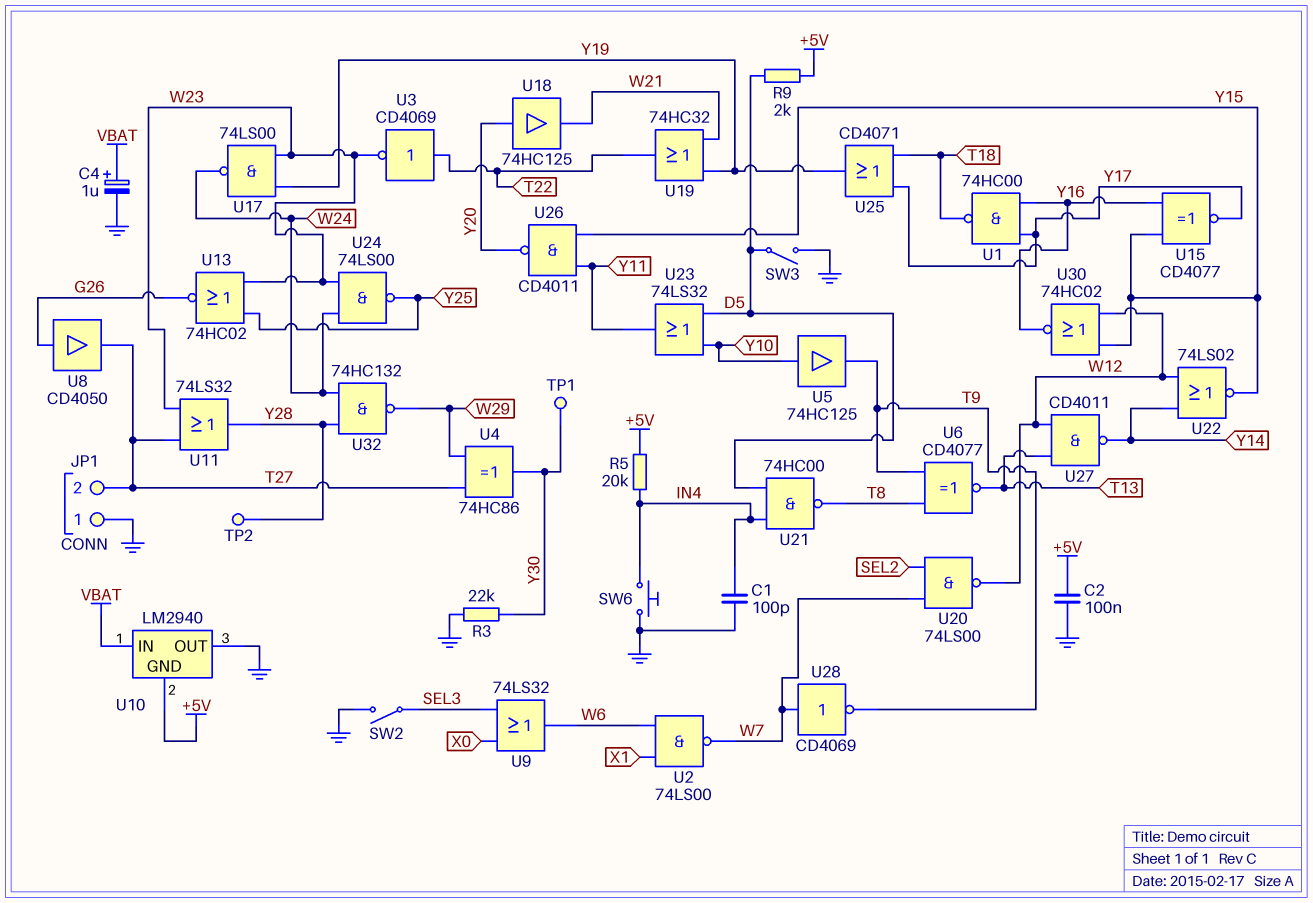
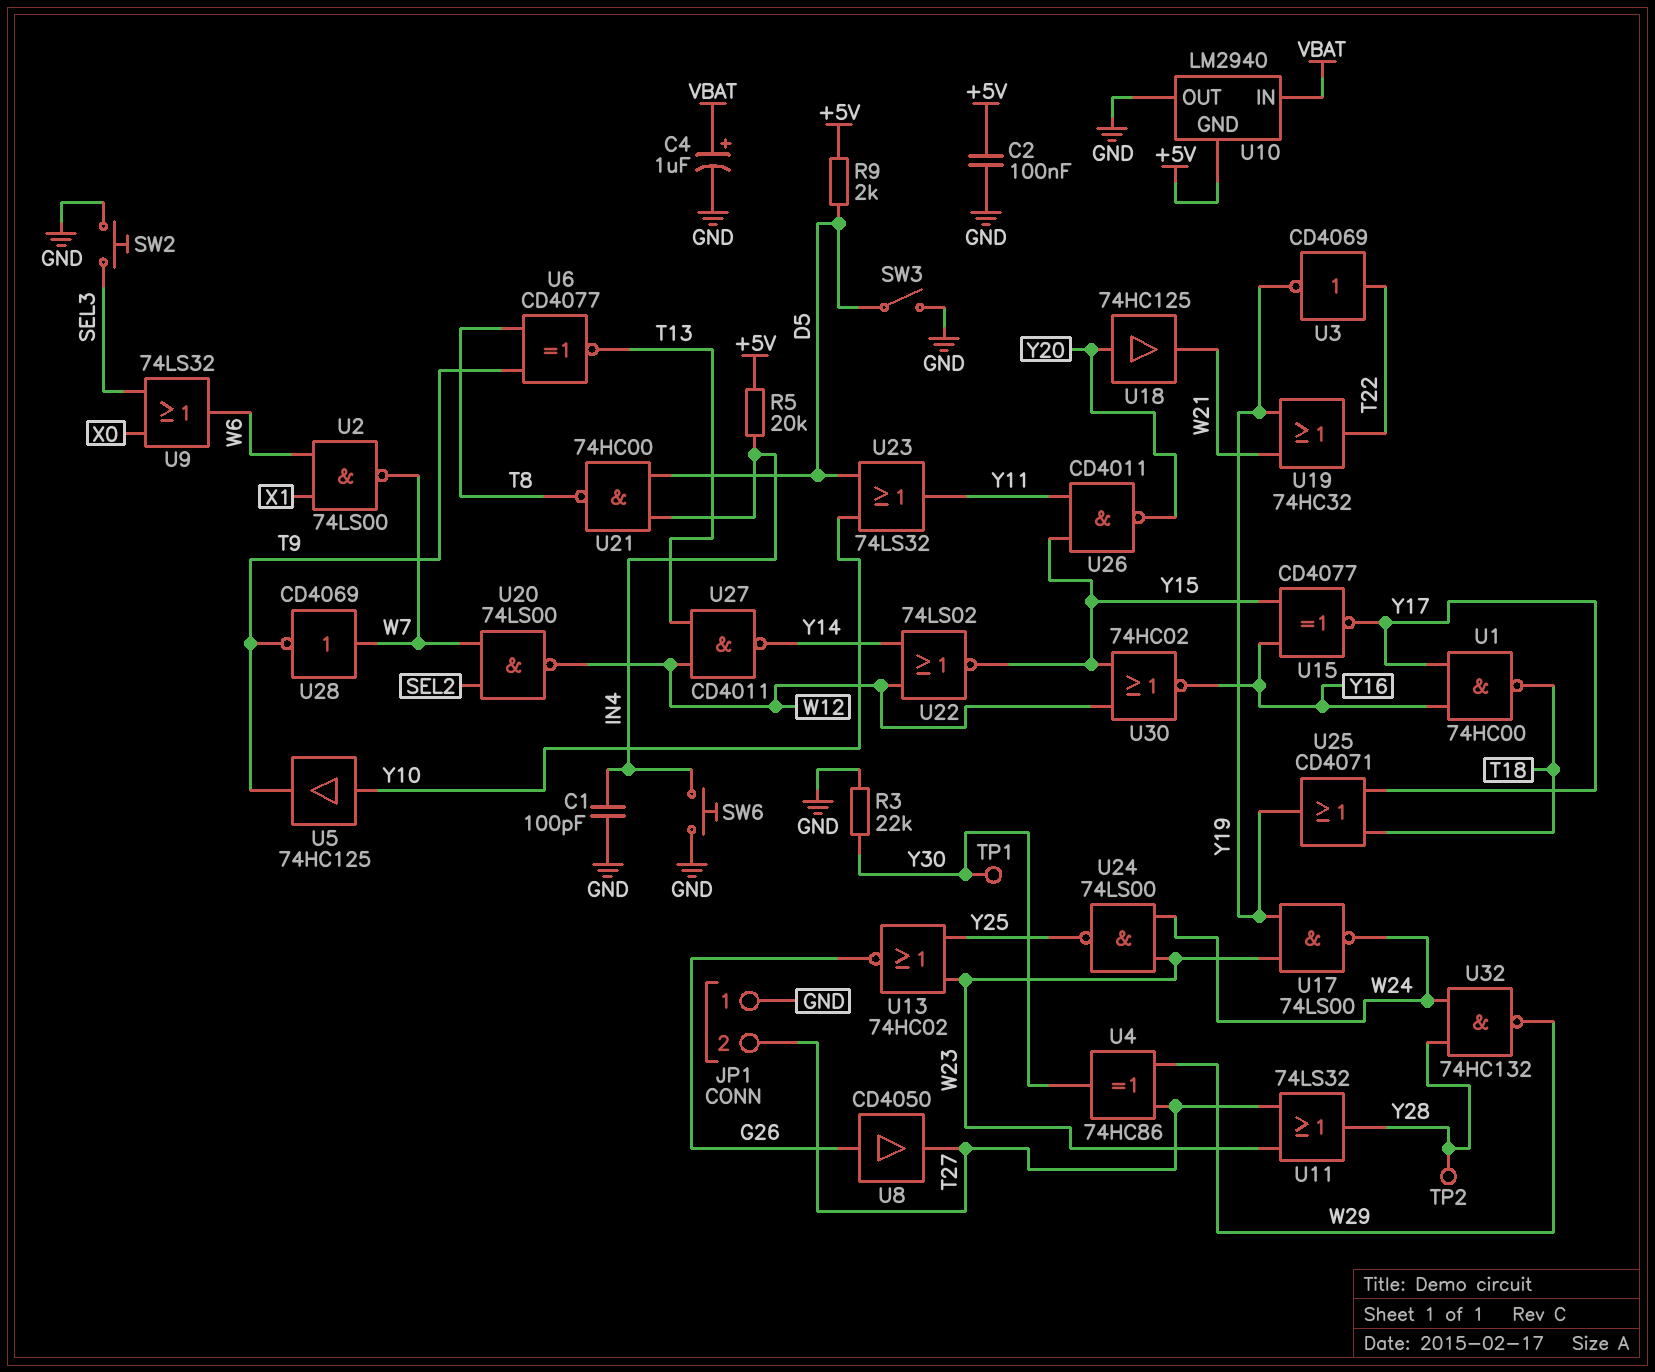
SW2: switch (GND, SEL3) -> button (GND, SEL3)
U3: NOT CD4069 (in T22, out W23) -> NOT CD4069 (in T22, out Y19)

